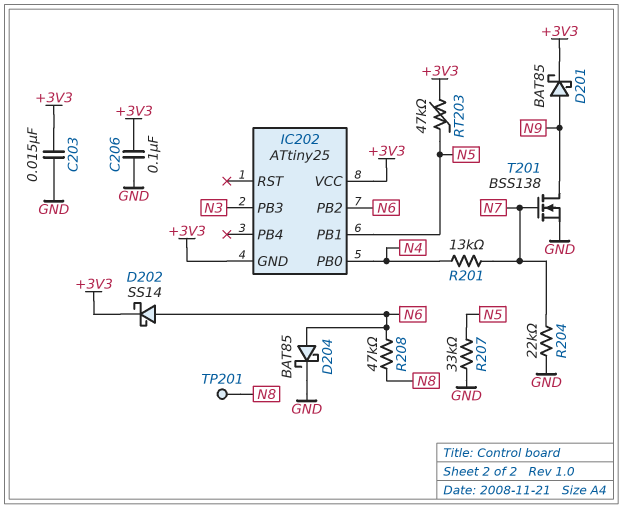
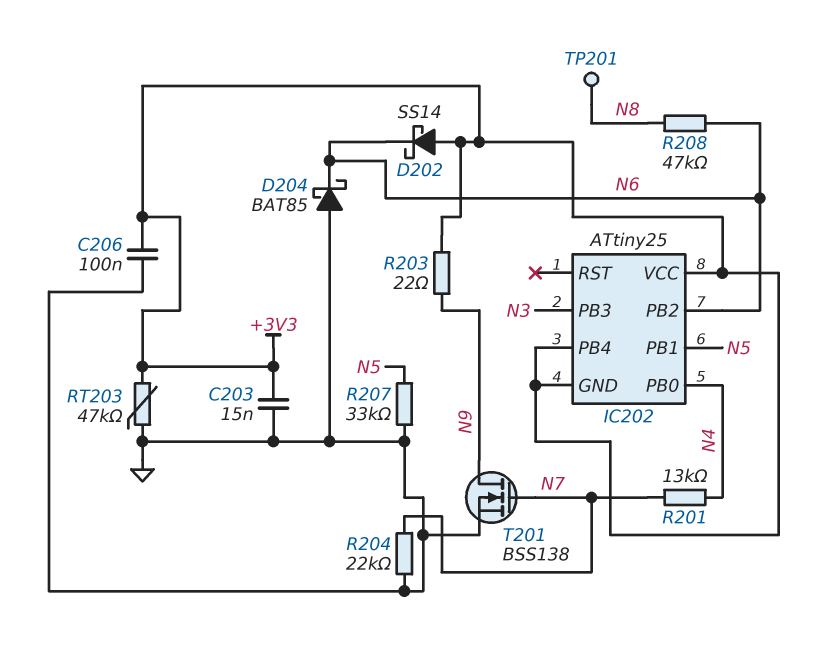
D201: schottky BAT85 (A N9, K +3V3) -> none
D202: schottky SS14 (A N6, K +3V3) -> schottky SS14 (A +3V3, K N6)
D204: schottky BAT85 (A N6, K GND) -> schottky BAT85 (A GND, K N6)
IC202 pin PB4: none -> +3V3
R203: none -> 22 (+3V3, N9)
RT203: 47k (+3V3, N5) -> 47k (+3V3, GND)

